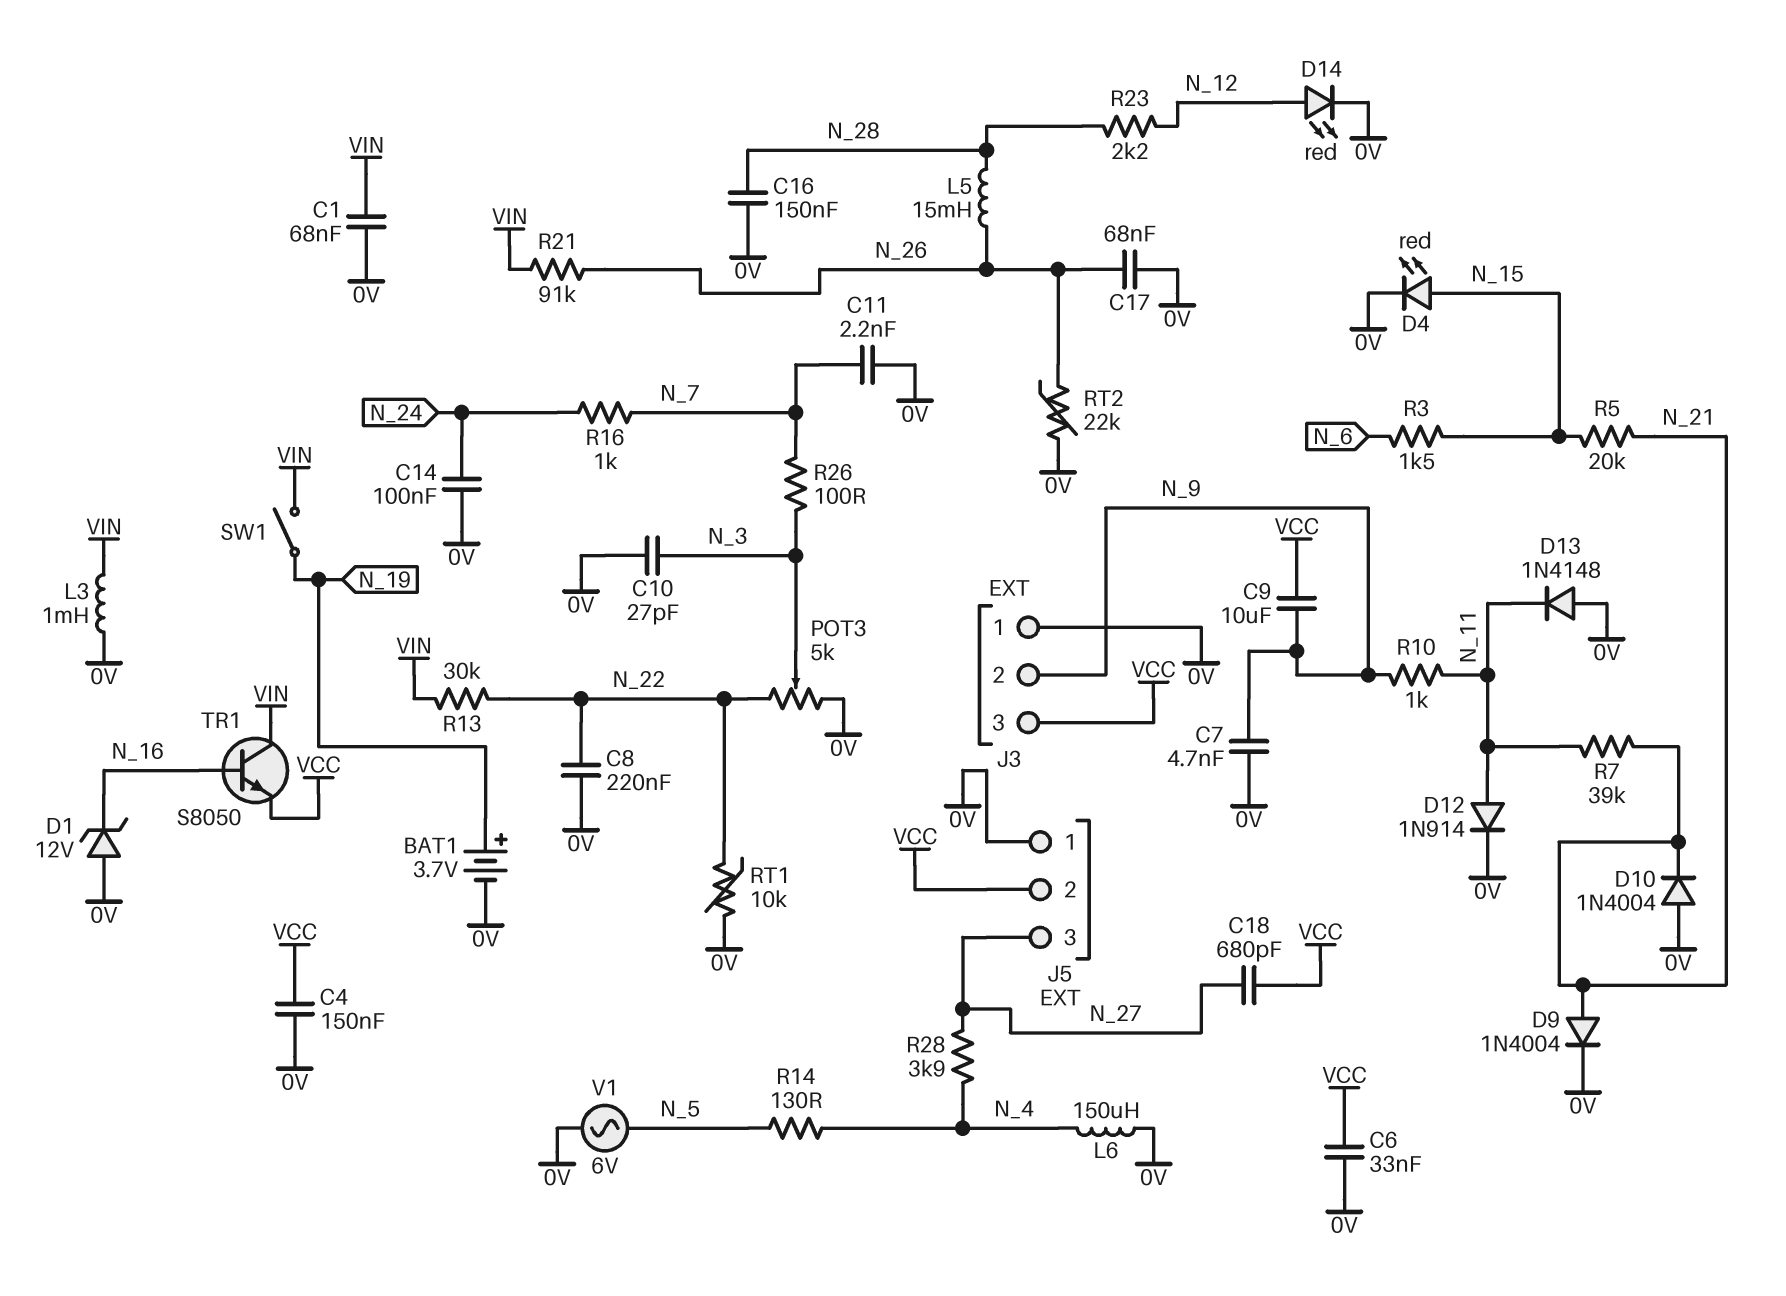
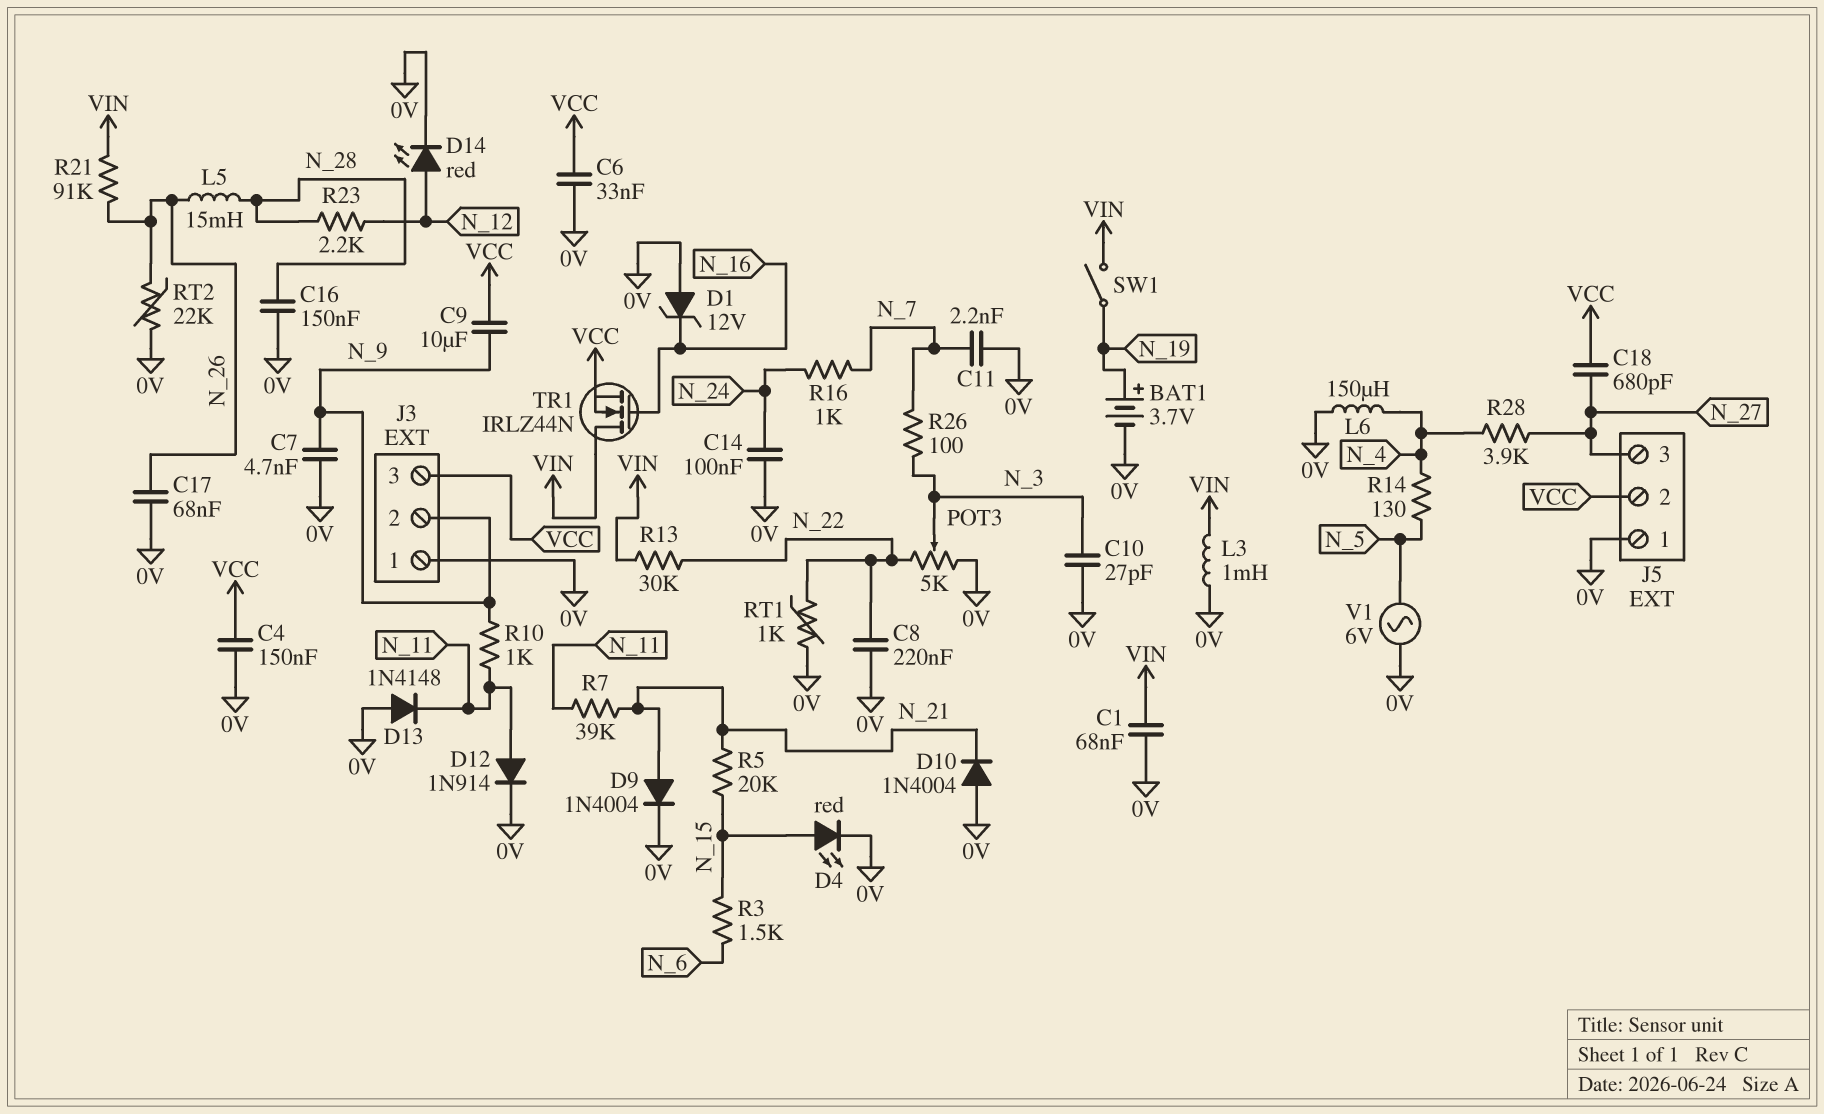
RT1: 10k (0V, N_22) -> 1k (0V, N_22)
TR1: NPN S8050 (B N_16, C VIN, E VCC) -> NMOS IRLZ44N (G N_16, D VIN, S VCC)

